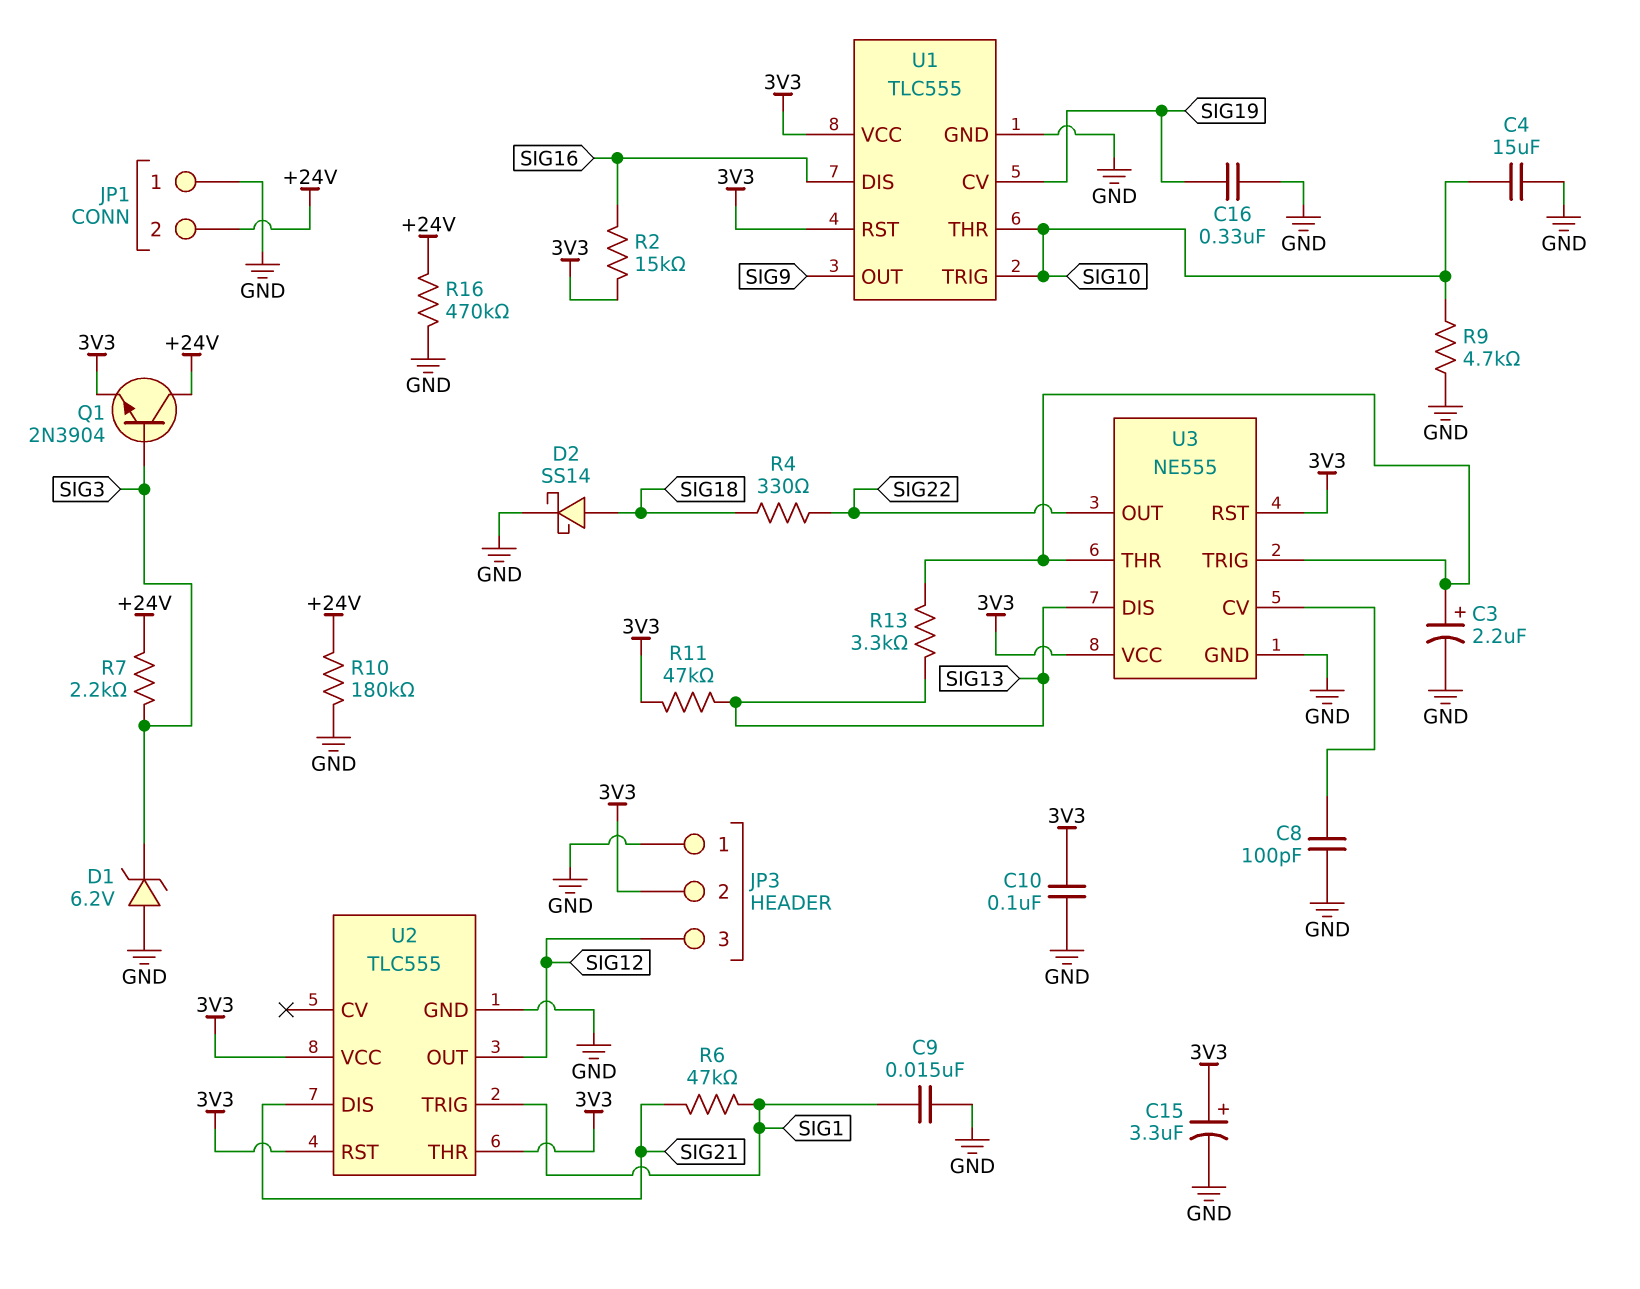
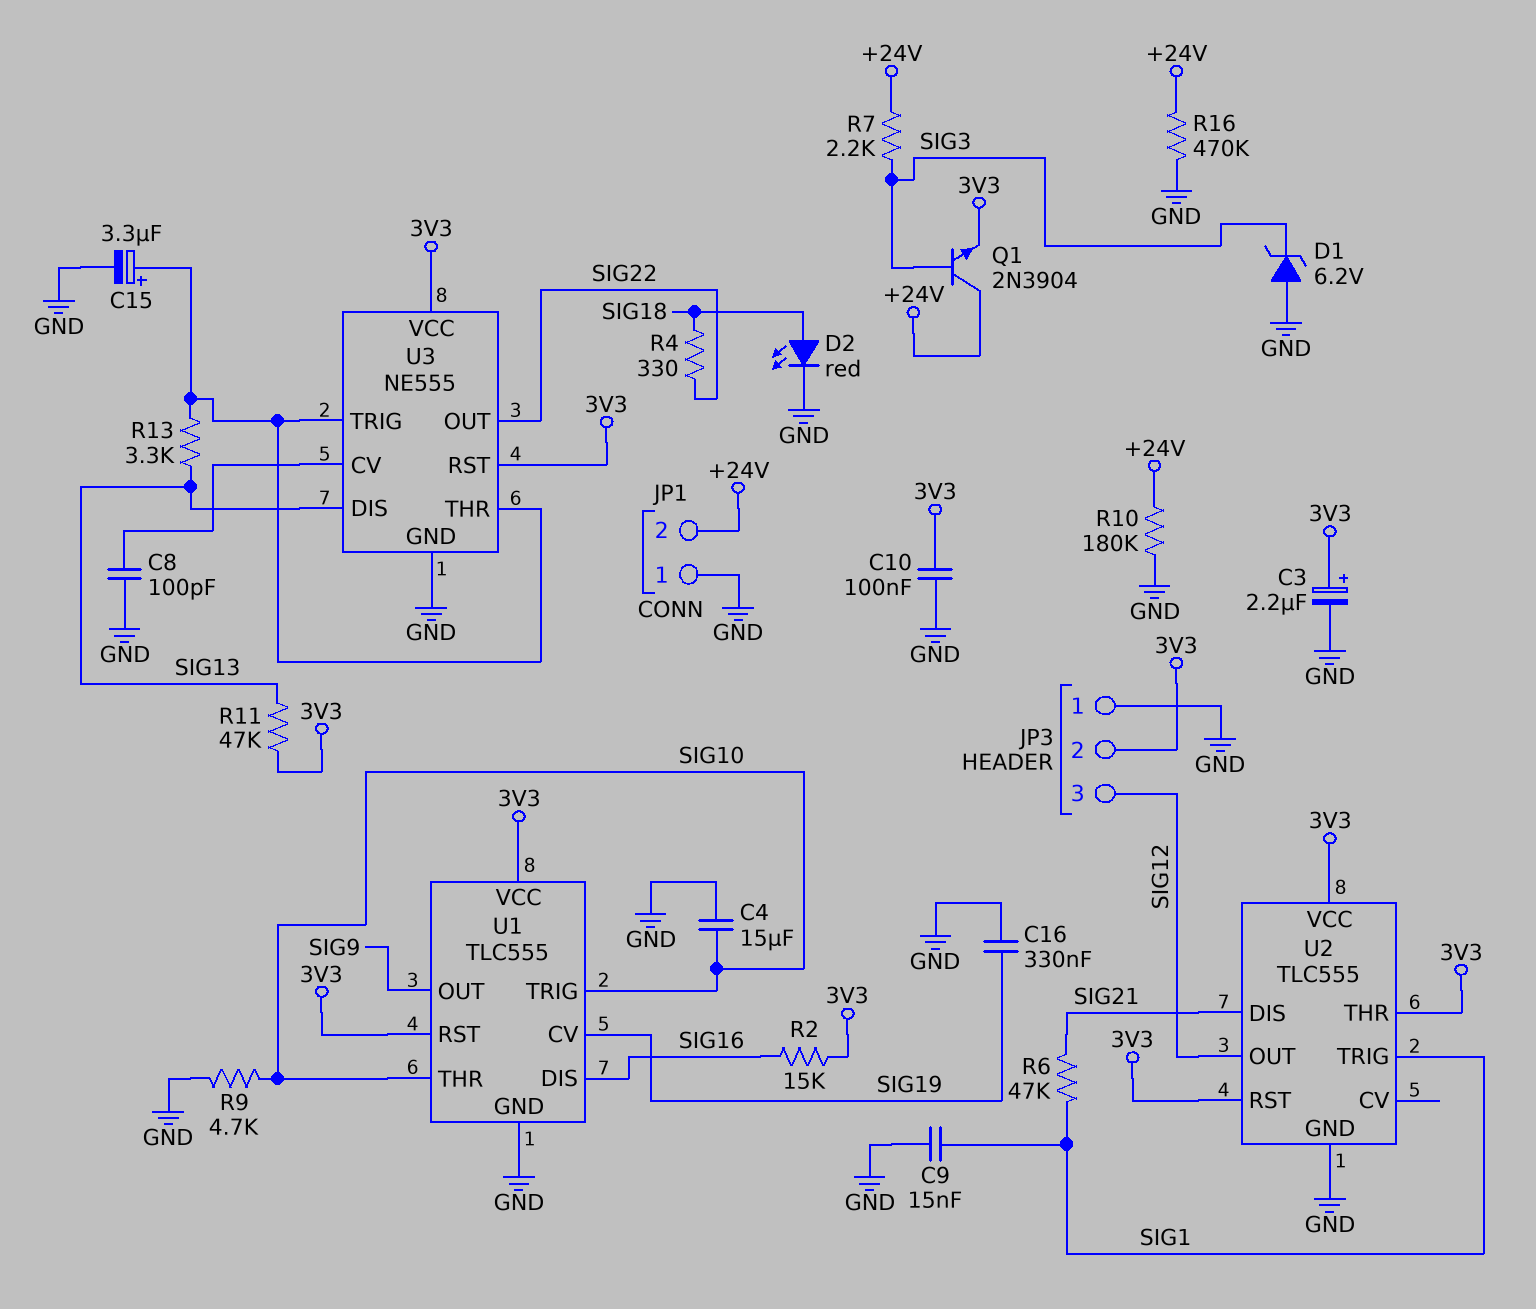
C3: 2.2uF (plus U3/THR, minus GND) -> 2.2uF (plus 3V3, minus GND)
C15: 3.3uF (plus 3V3, minus GND) -> 3.3uF (plus U3/THR, minus GND)
D2: schottky SS14 (A SIG18, K GND) -> LED red (A SIG18, K GND)

